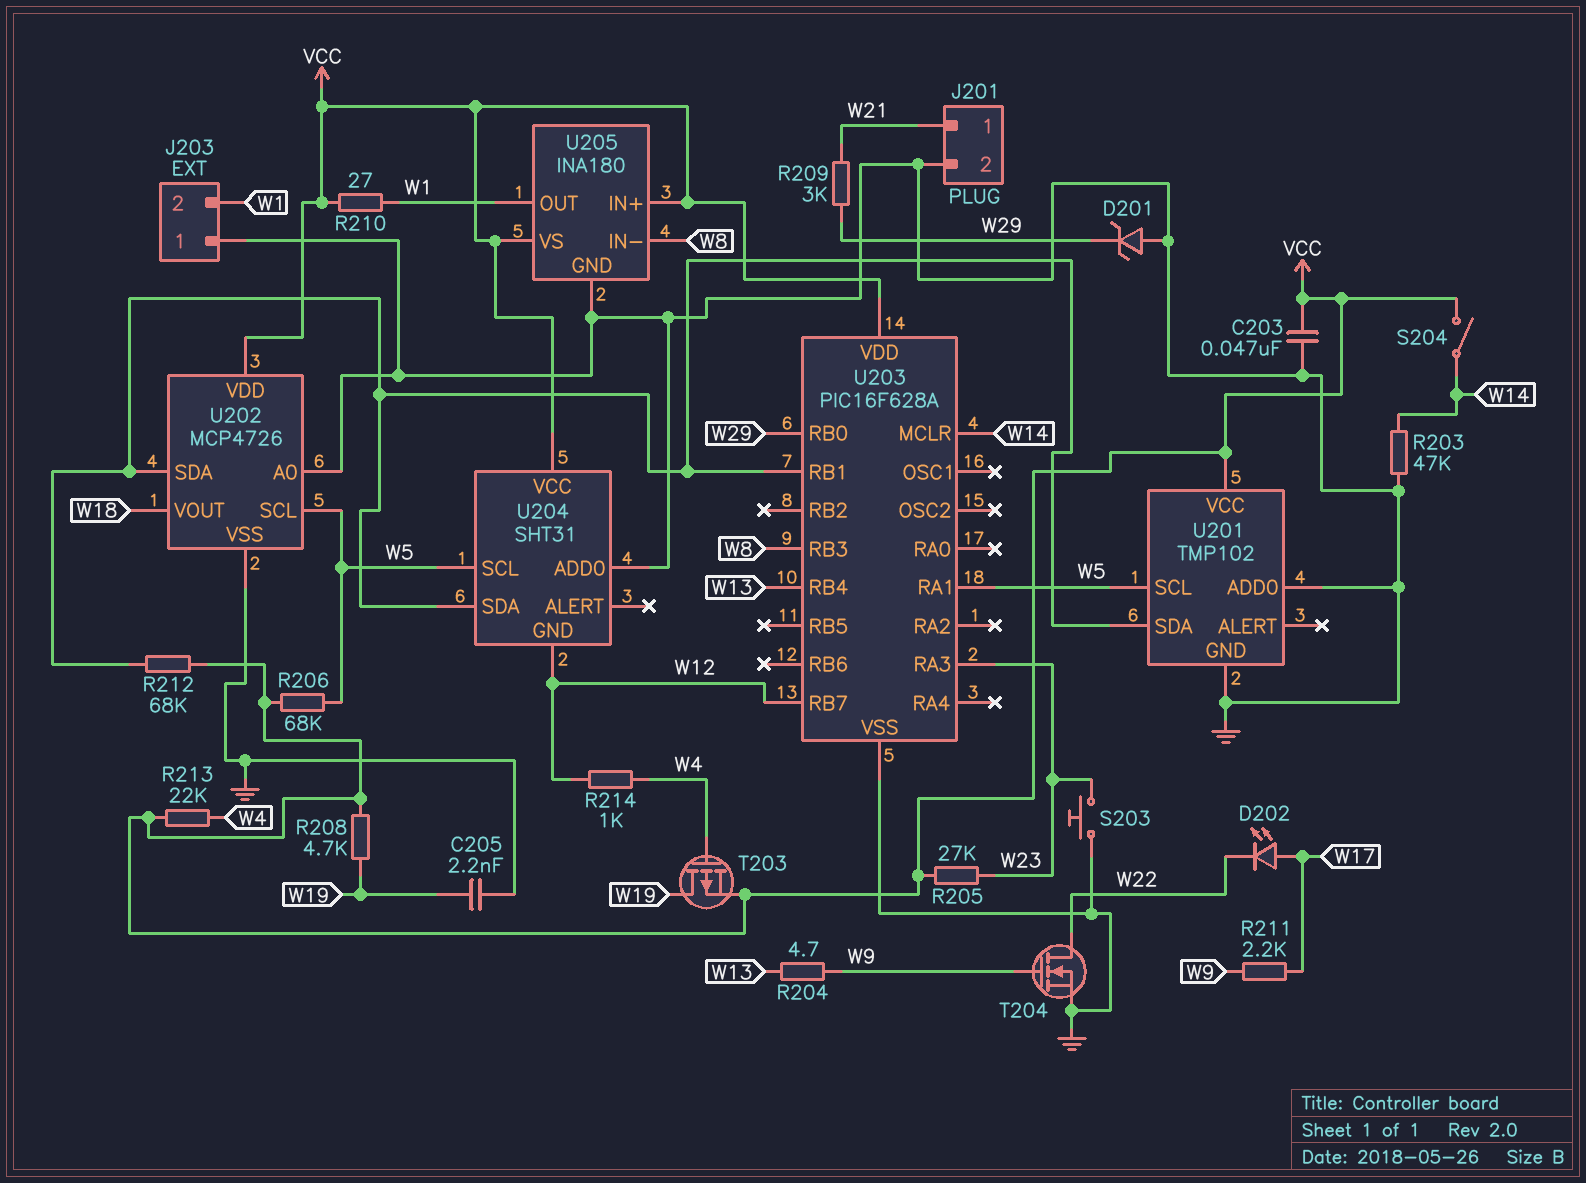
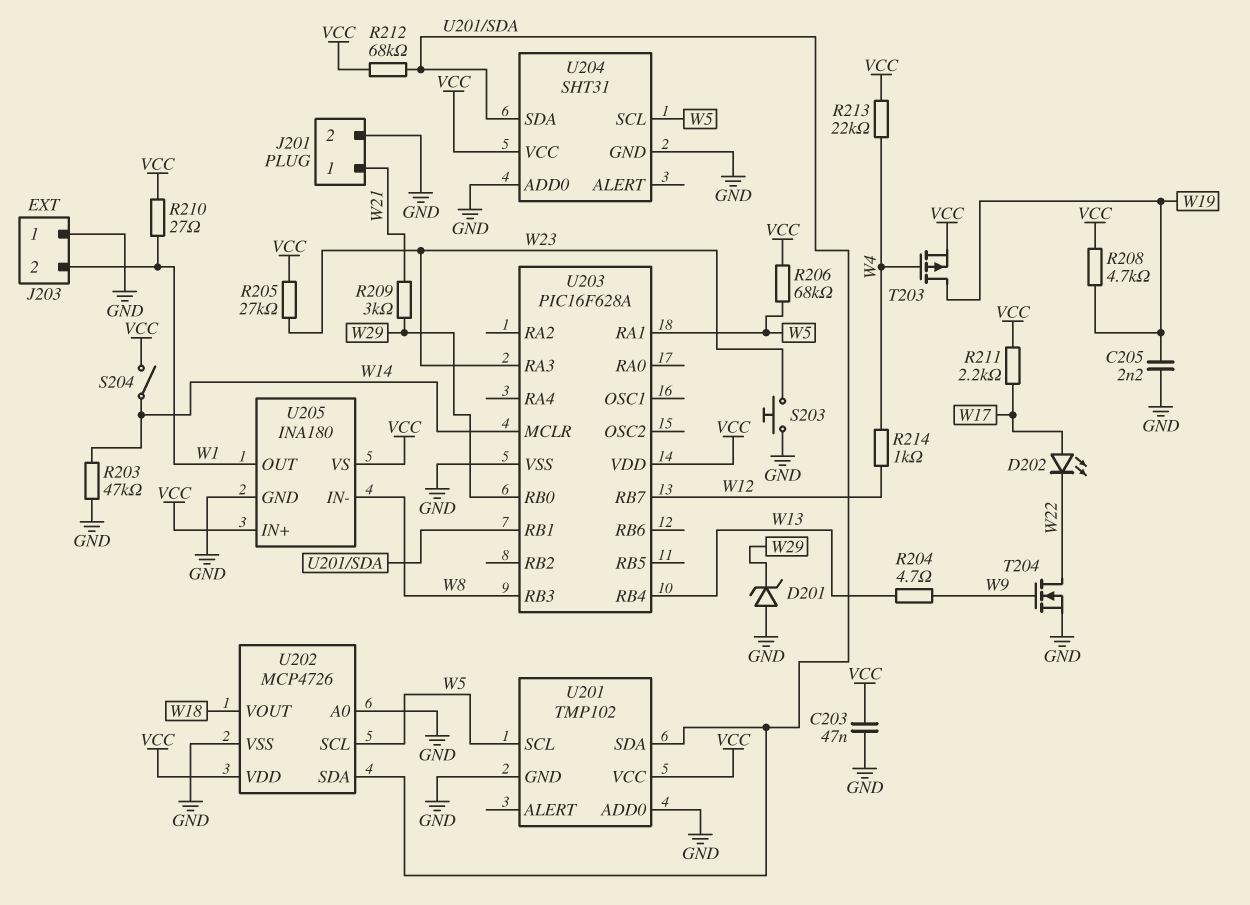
R211: 2.2k (W9, W17) -> 2.2k (VCC, W17)
U204 pin GND: W12 -> GND

